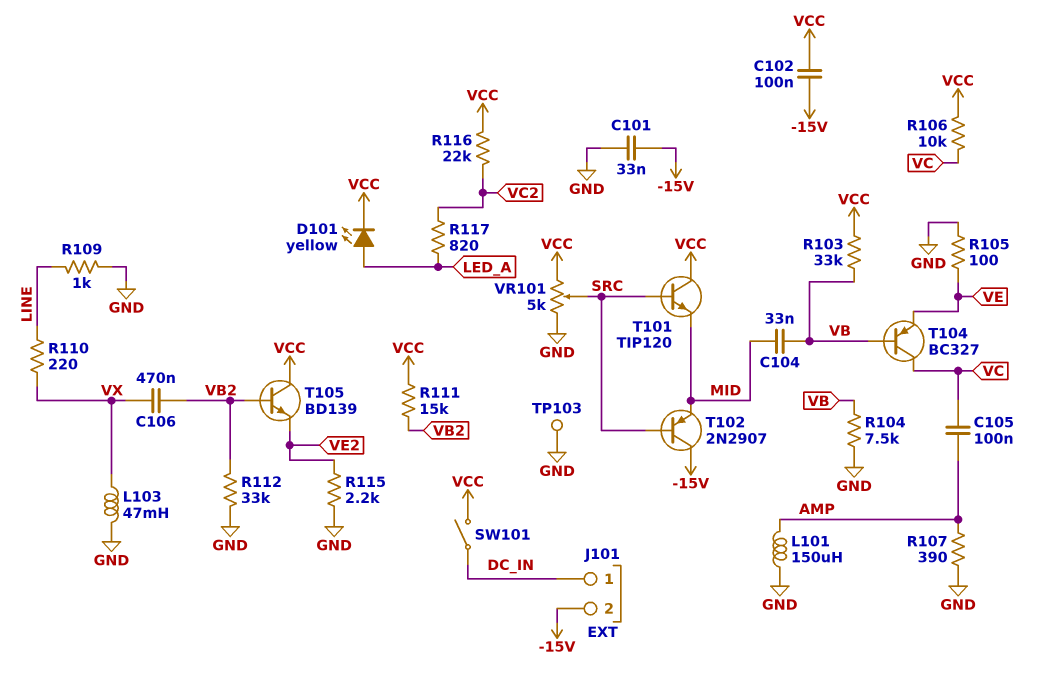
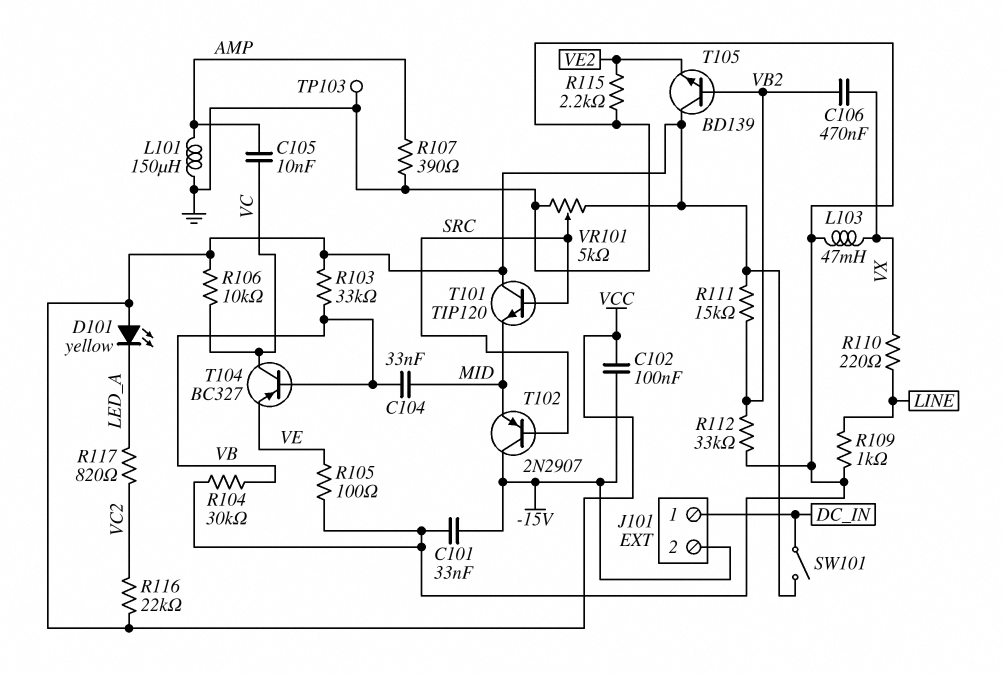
C105: 100nF (AMP, VC) -> 10nF (AMP, VC)
D101: LED yellow (A LED_A, K VCC) -> LED yellow (A VCC, K LED_A)
R104: 7.5k (GND, VB) -> 30k (GND, VB)

